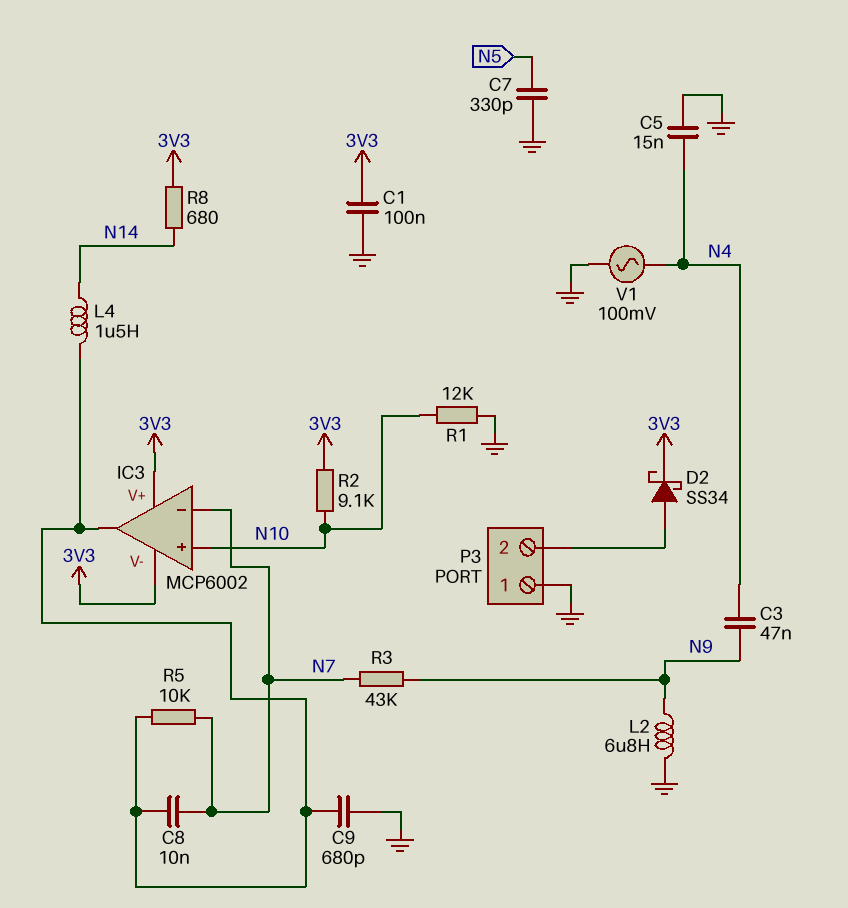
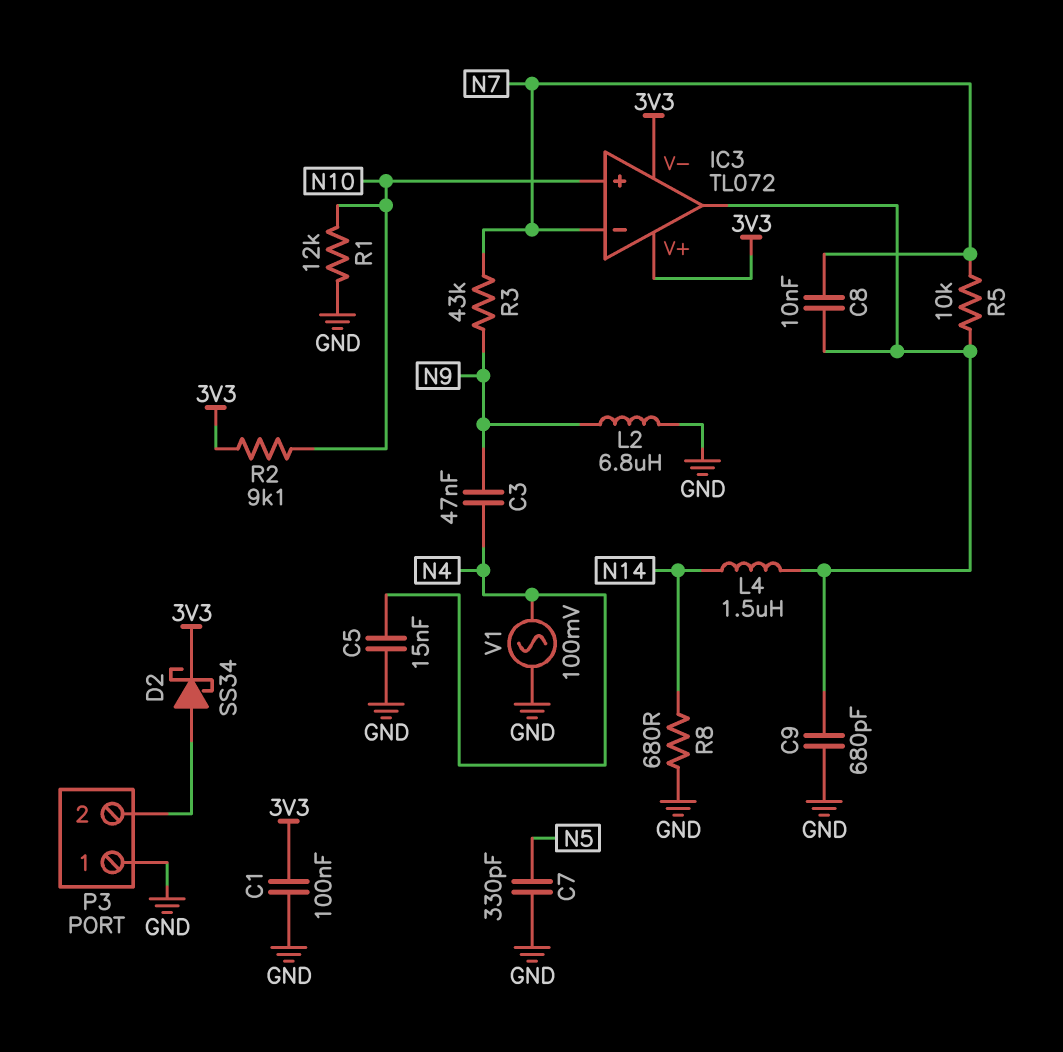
IC3: MCP6002 -> TL072
R8: 680 (3V3, N14) -> 680 (GND, N14)

